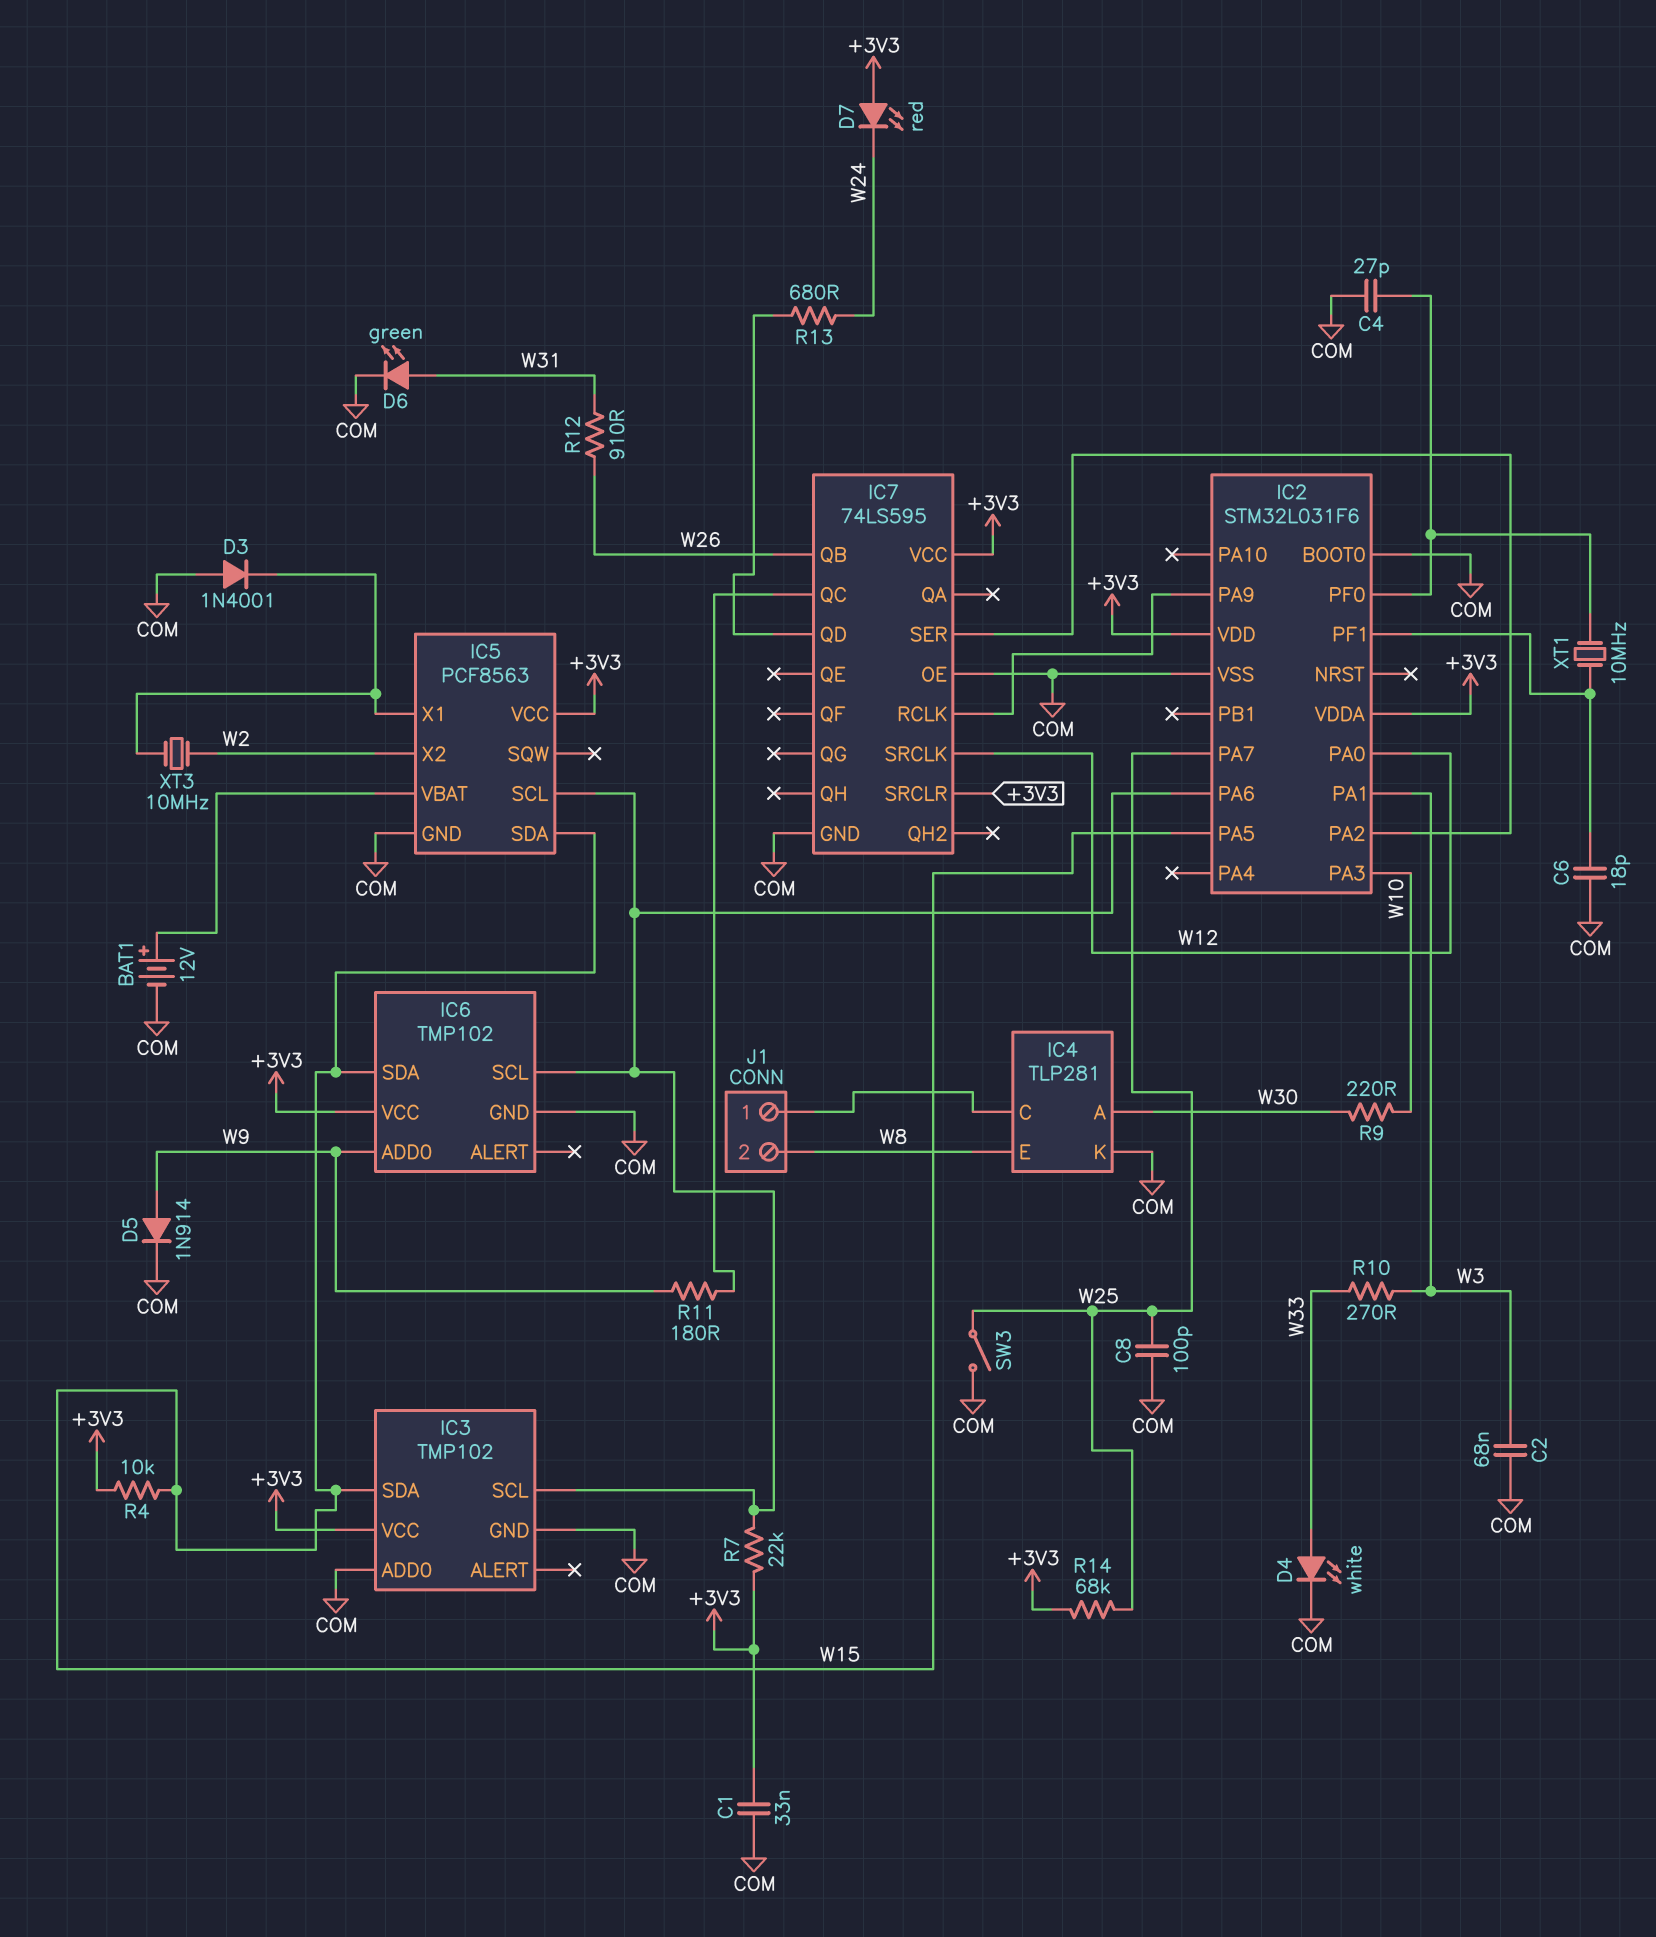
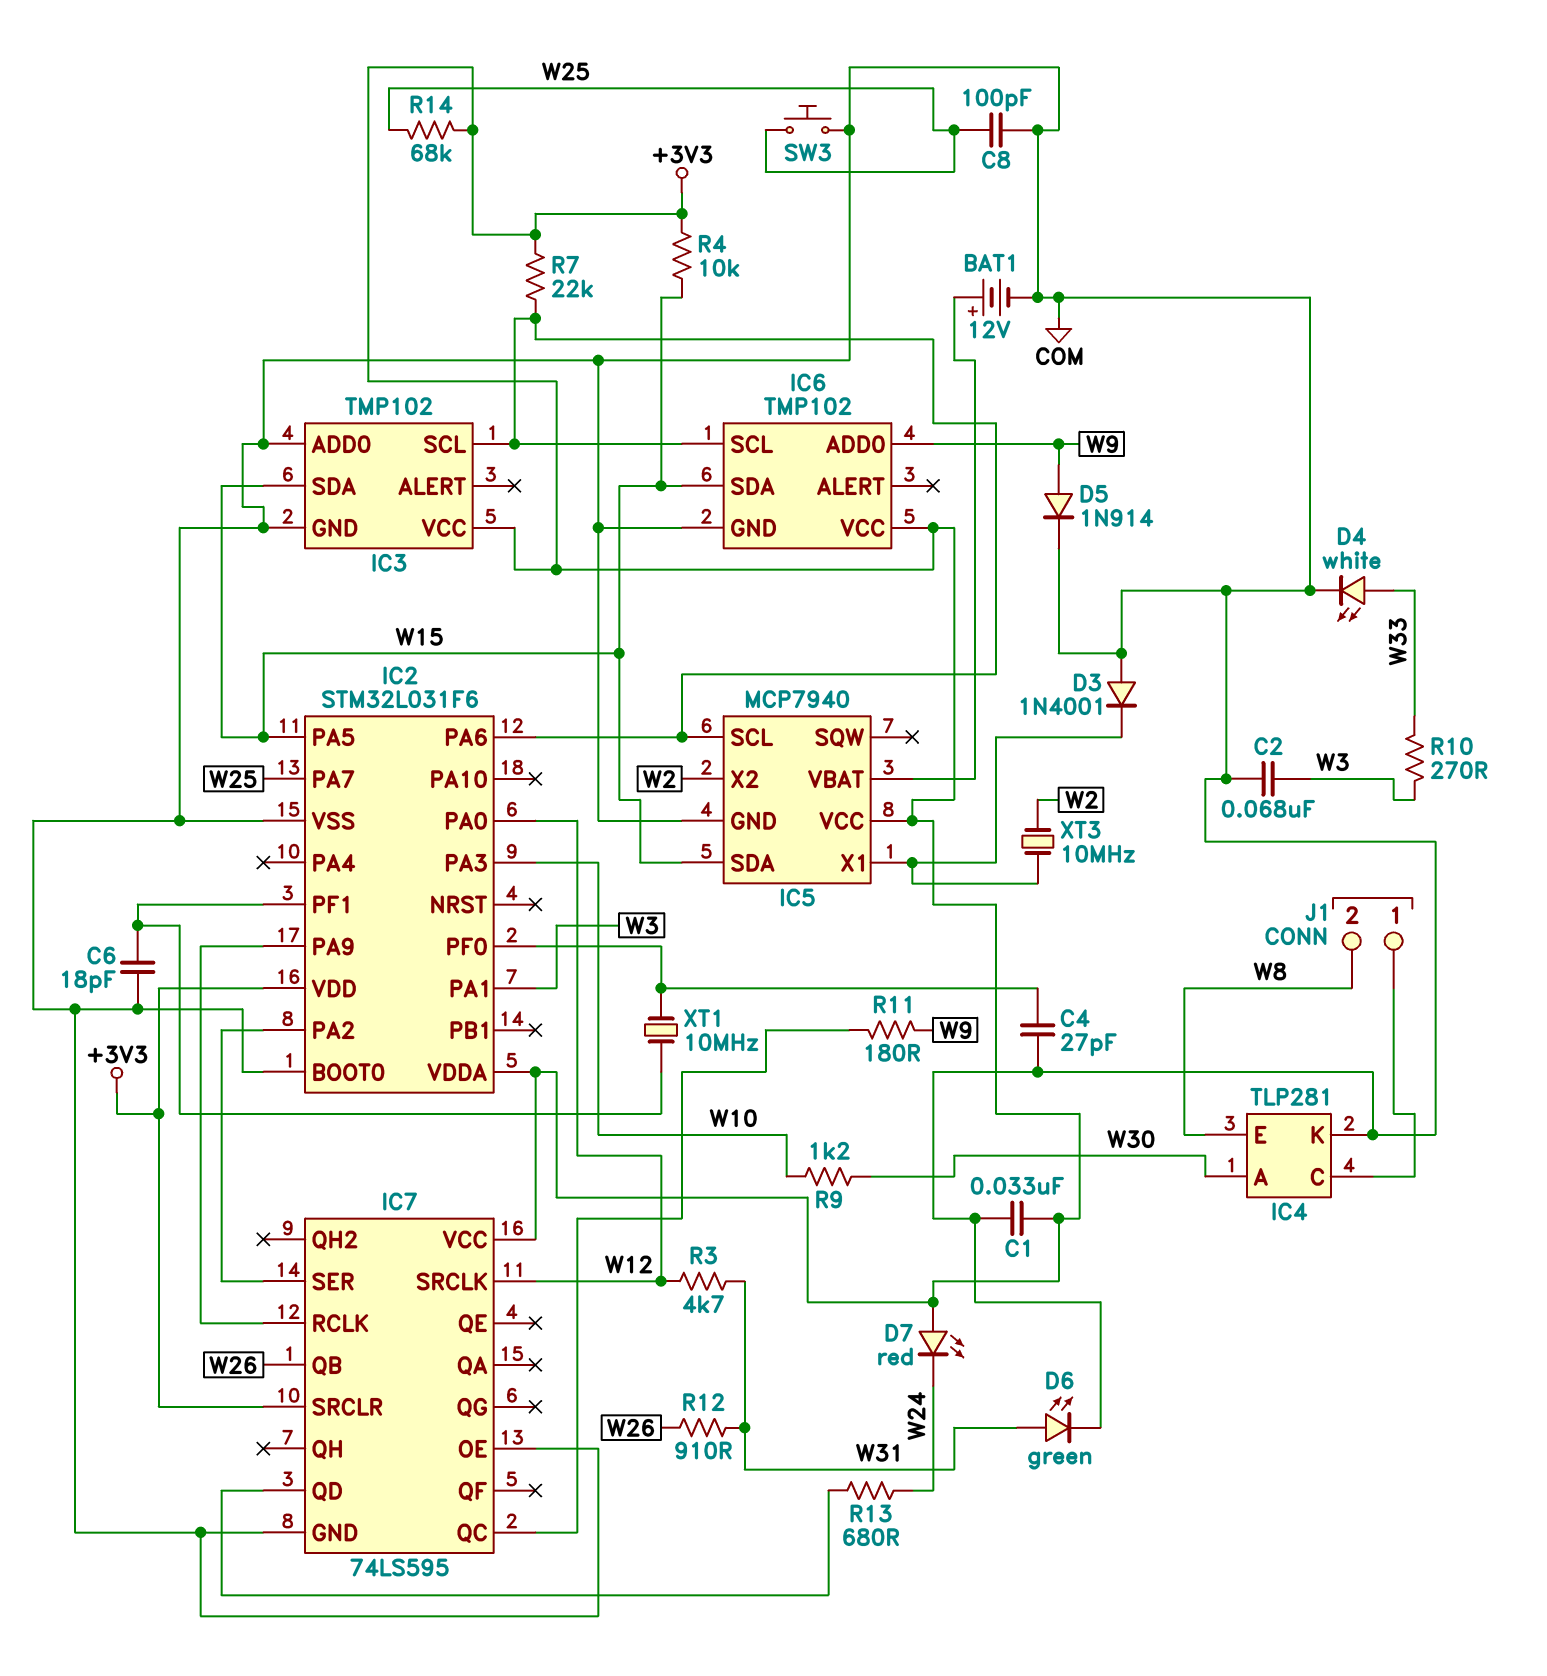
IC5: PCF8563 -> MCP7940
R3: none -> 4.7k (W12, W31)
R9: 220 (W10, W30) -> 1.2k (W10, W30)
SW3: switch (COM, W25) -> button (COM, W25)

